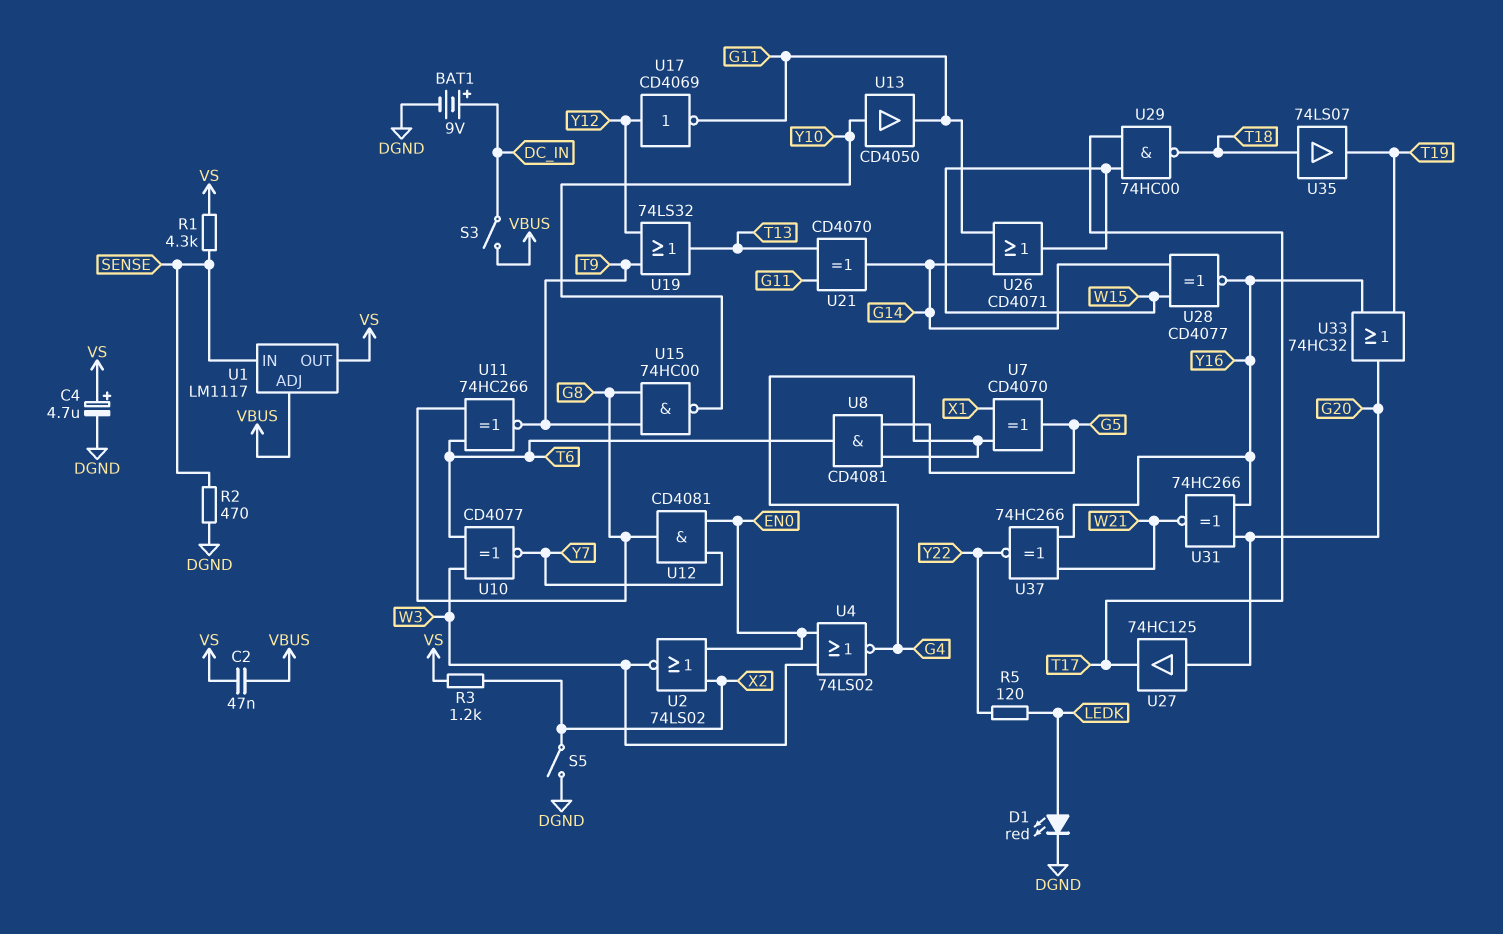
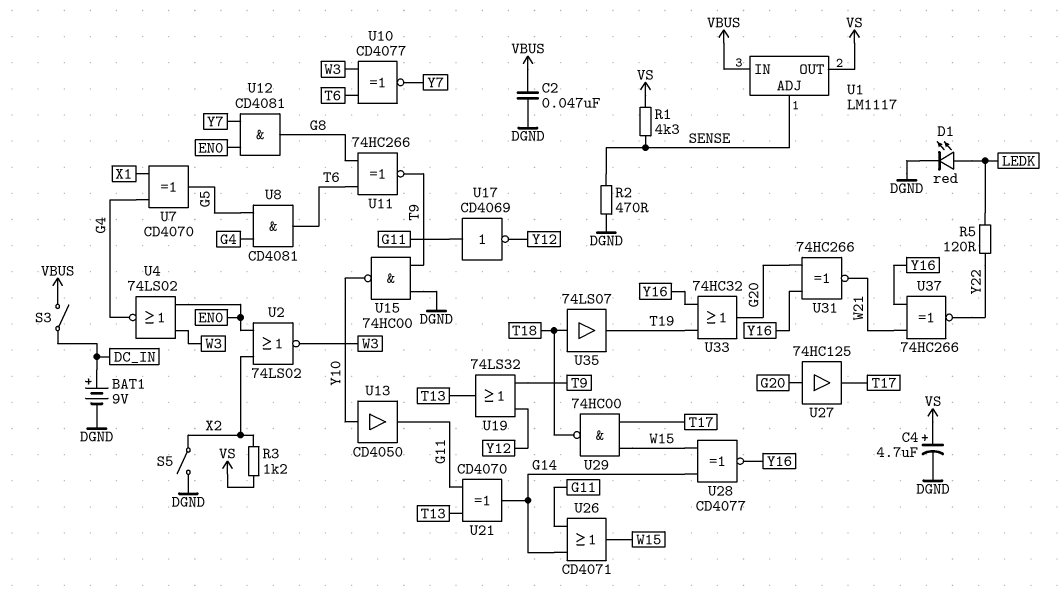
C2: 47nF (VBUS, VS) -> 47nF (DGND, VBUS)
U1 pin ADJ: VBUS -> SENSE
U1 pin IN: SENSE -> VBUS
U15: NAND 74HC00 (in G8, in T9, out Y10) -> NAND 74HC00 (in DGND, in T9, out Y10)
U17: NOT CD4069 (in Y12, out G11) -> NOT CD4069 (in G11, out Y12)

